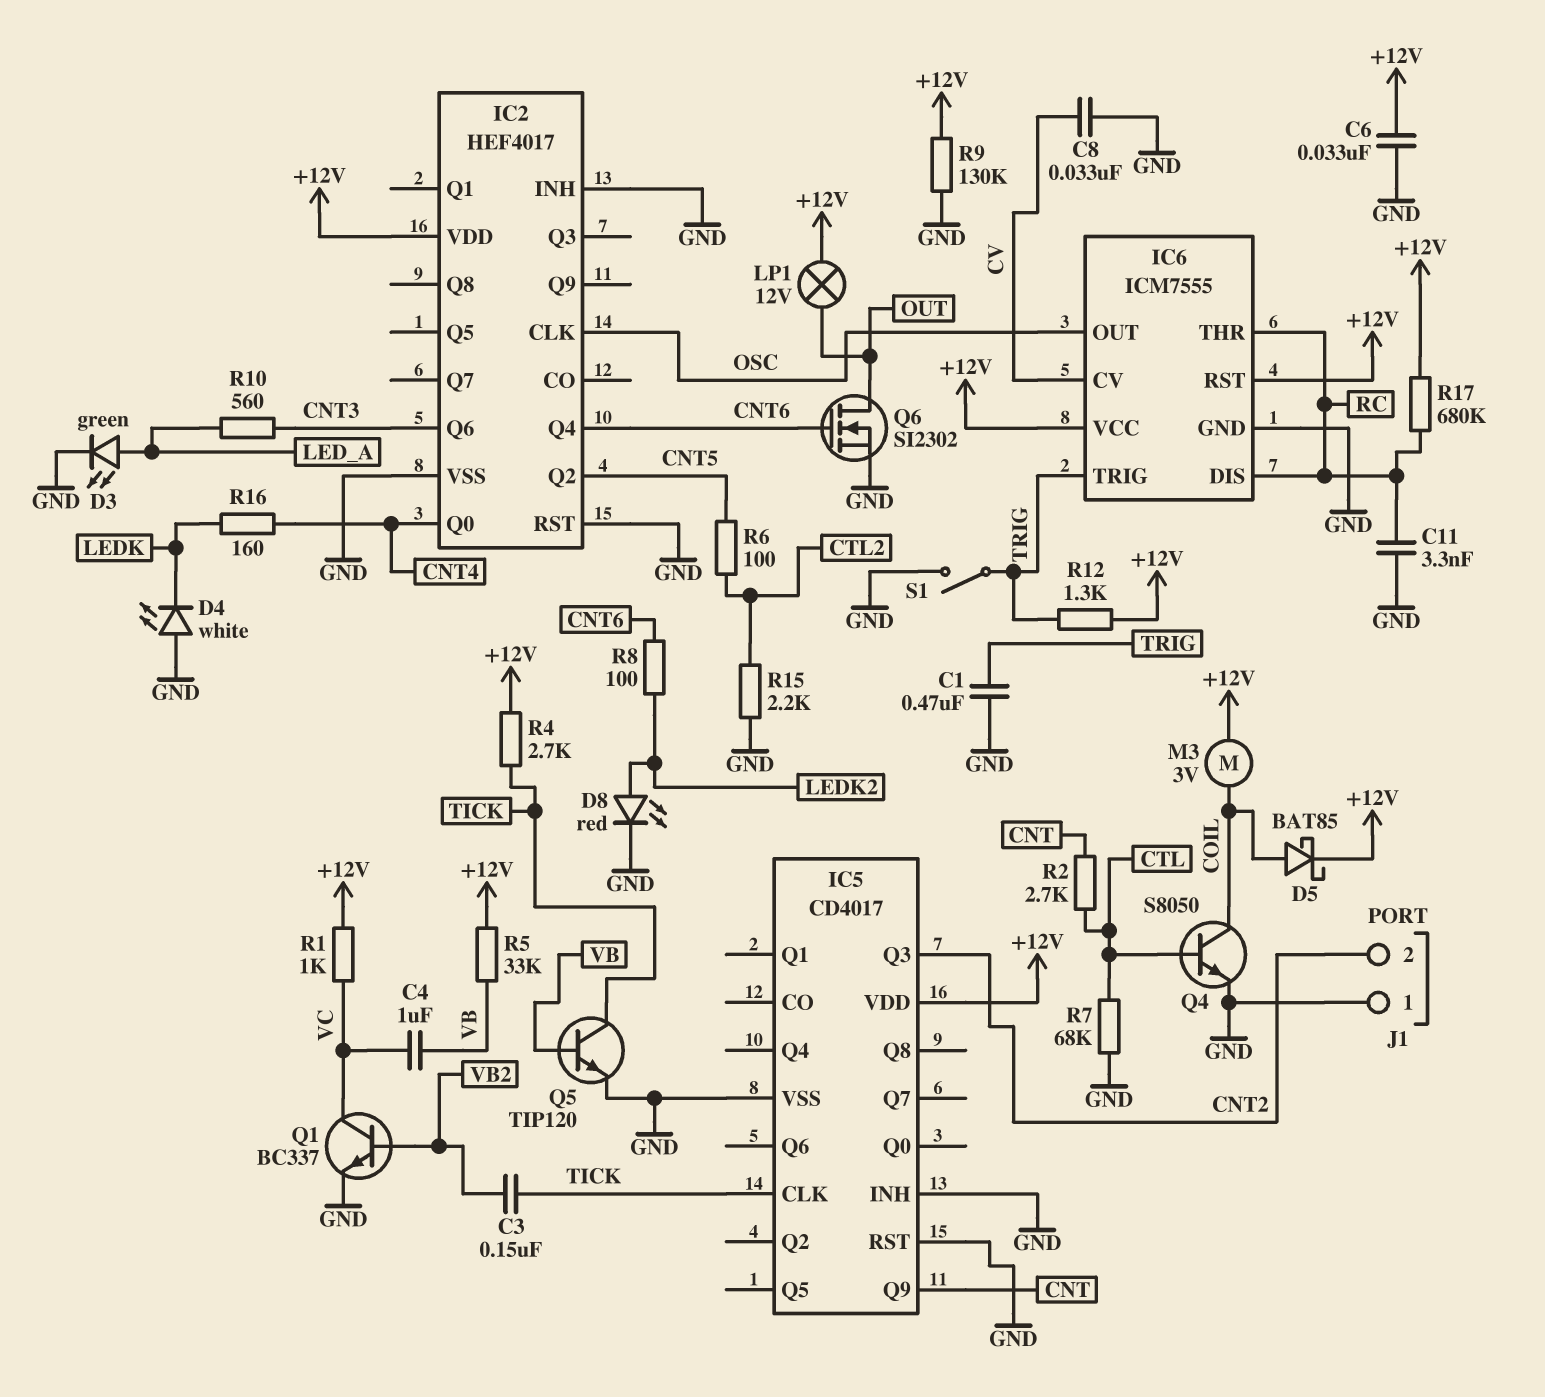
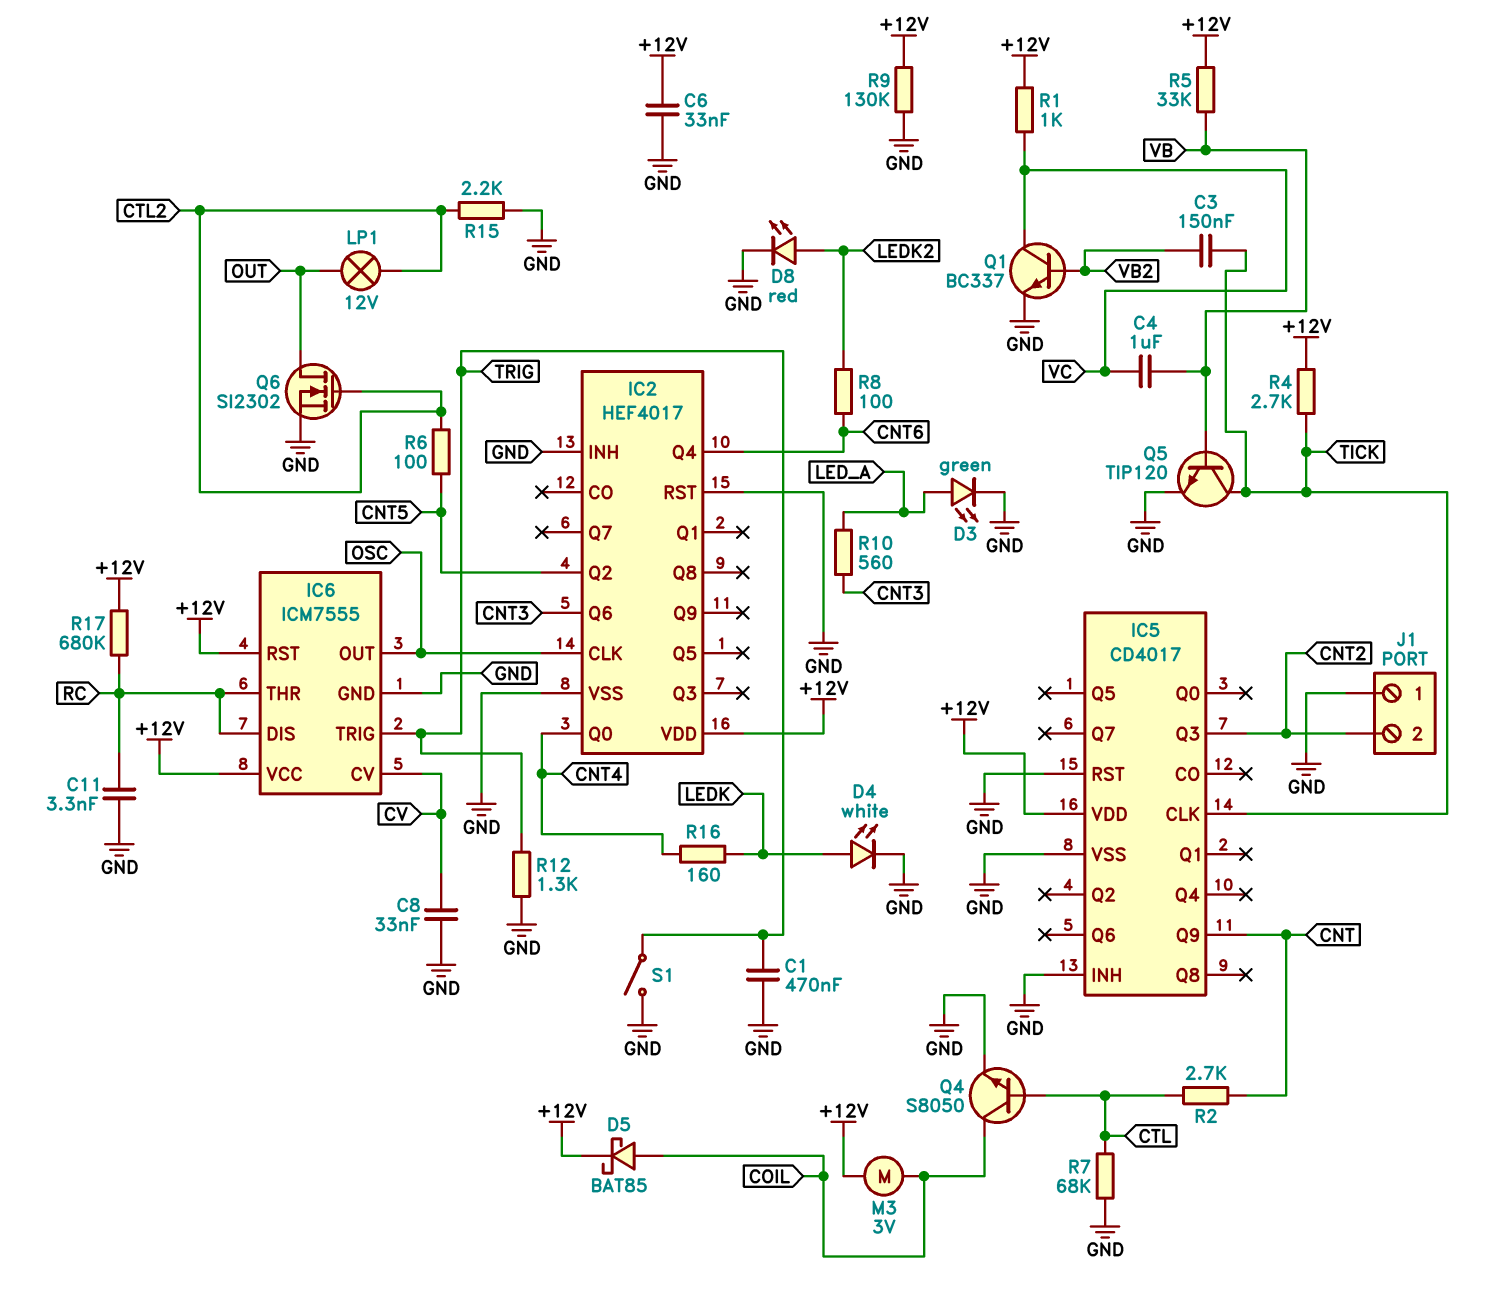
D4: LED white (A GND, K LEDK) -> LED white (A LEDK, K GND)
LP1: lamp 12V (+12V, OUT) -> lamp 12V (CTL2, OUT)
Q6: NMOS SI2302 (G CNT6, D OUT, S GND) -> NMOS SI2302 (G CTL2, D OUT, S GND)
R12: 1.3k (+12V, TRIG) -> 1.3k (GND, TRIG)

